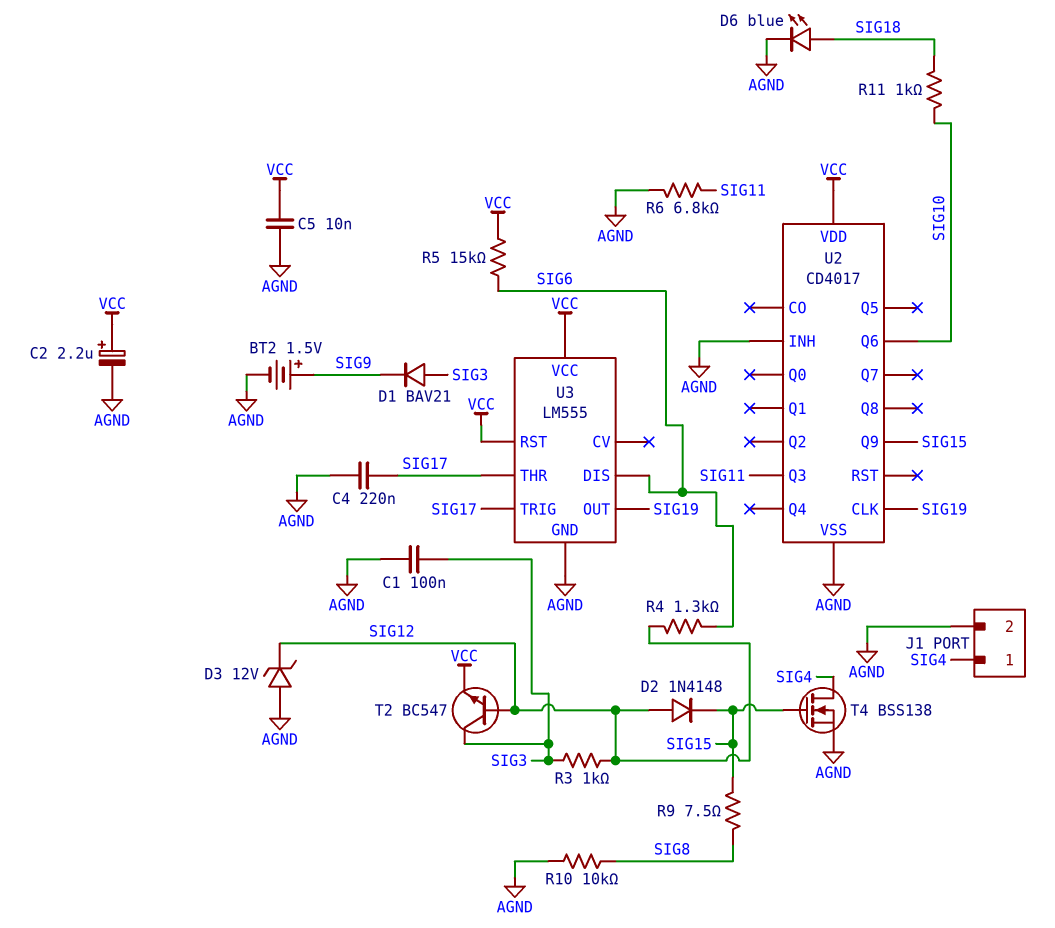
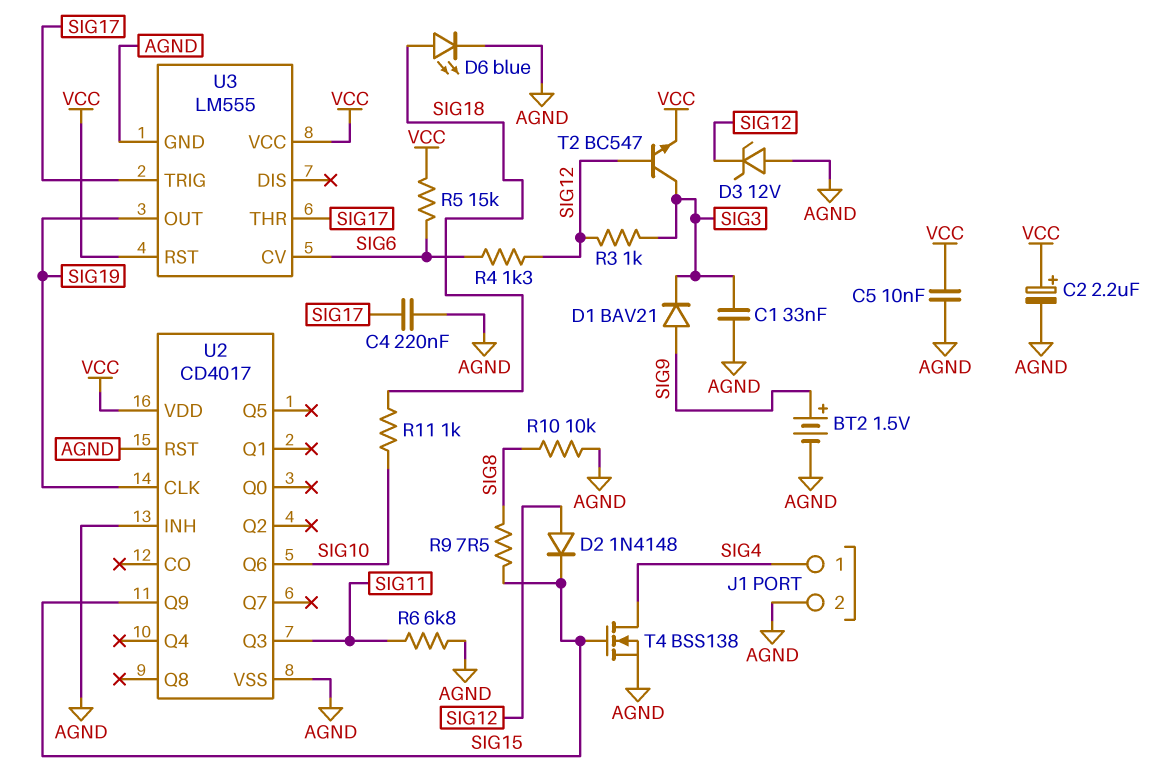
C1: 100nF (AGND, SIG3) -> 33nF (AGND, SIG3)
D1: diode BAV21 (A SIG3, K SIG9) -> diode BAV21 (A SIG9, K SIG3)
U2 pin RST: none -> AGND
U3 pin CV: none -> SIG6
U3 pin DIS: SIG6 -> none

